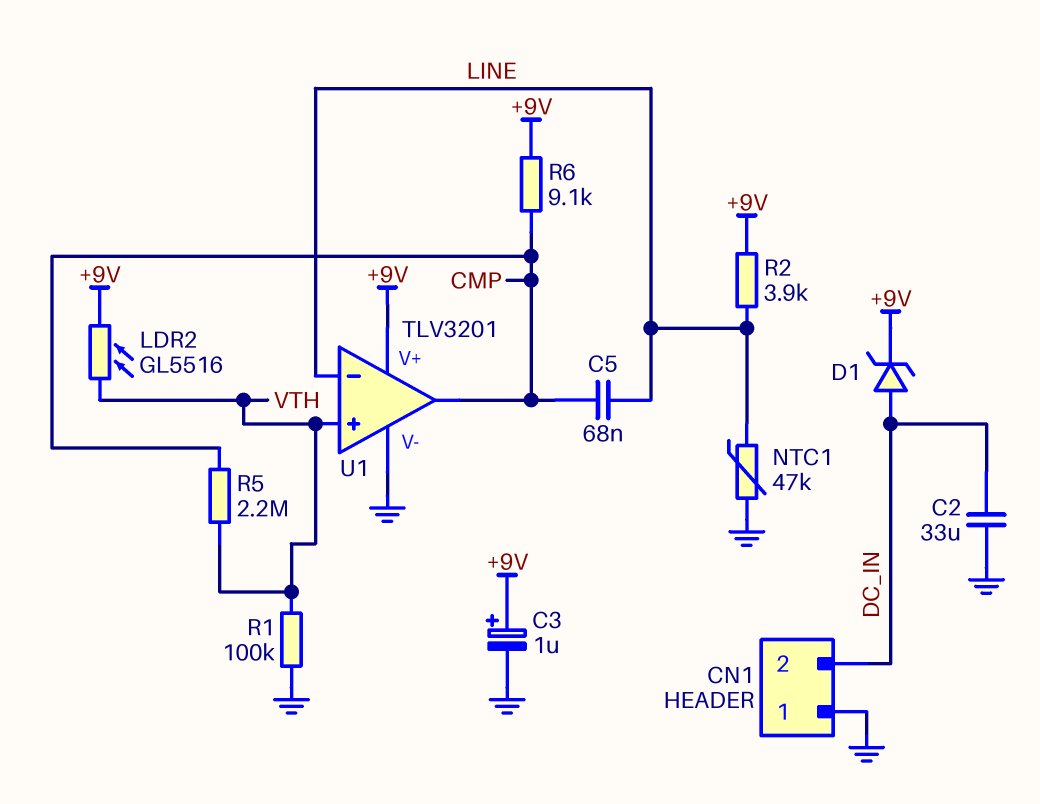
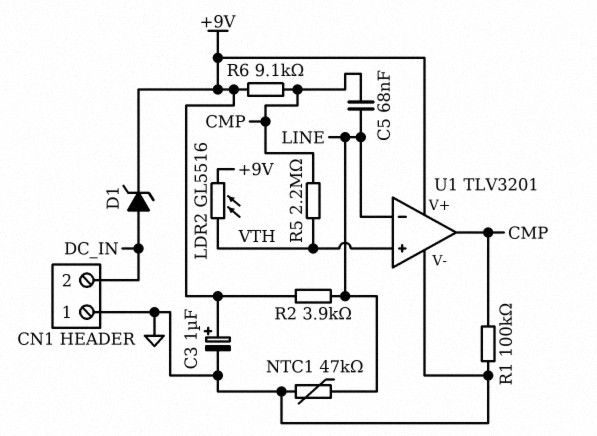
C2: 33uF (DC_IN, GND) -> none
R1: 100k (GND, VTH) -> 100k (CMP, GND)

